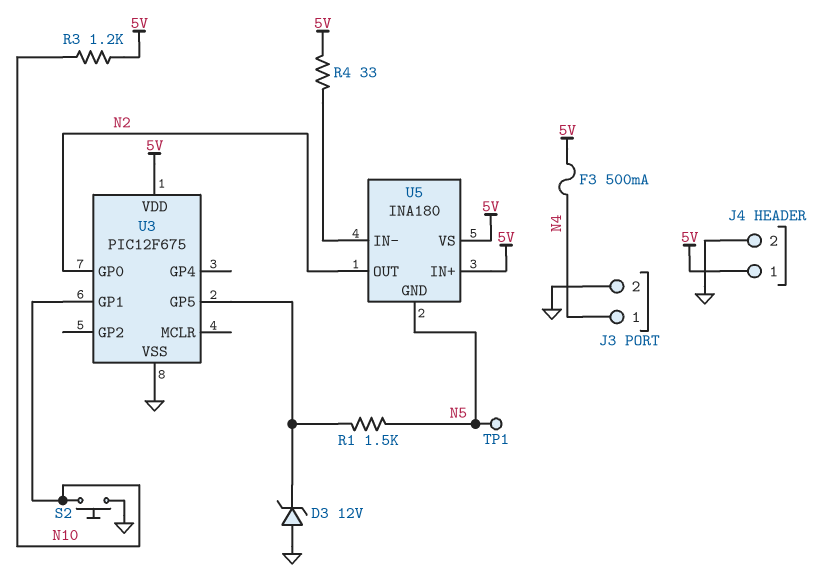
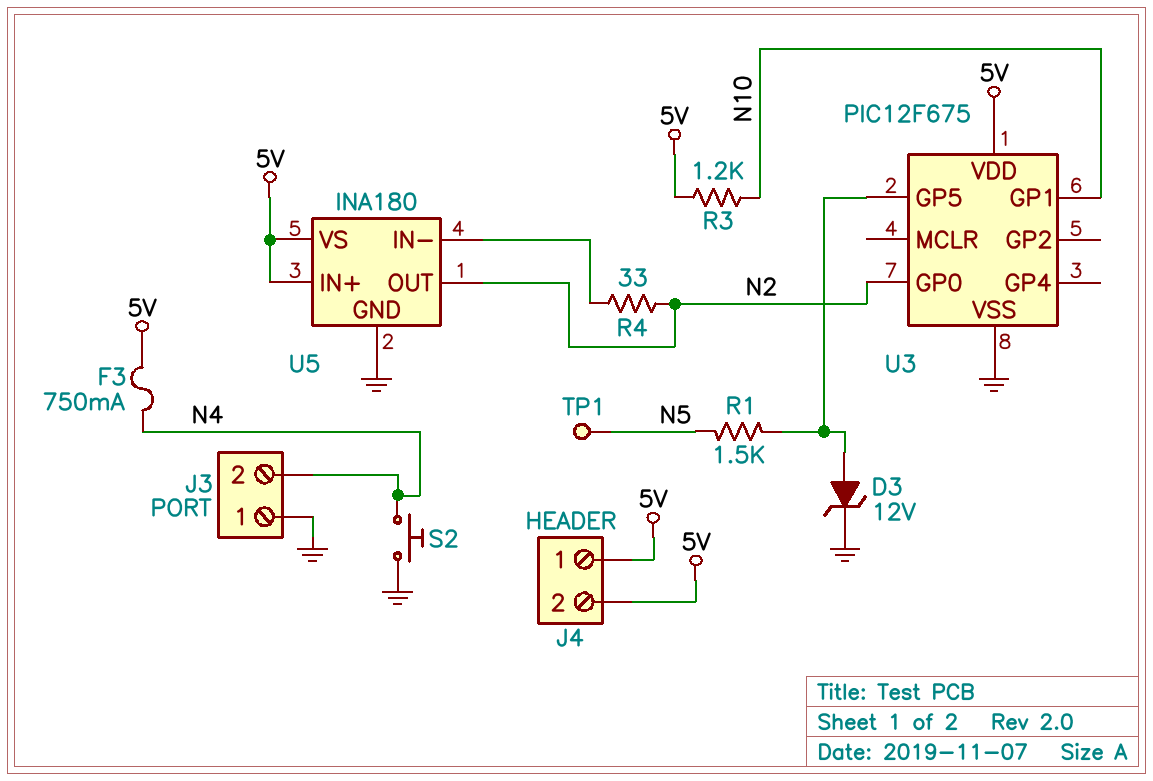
D3: zener 12V (A GND, K U3/GP5) -> zener 12V (A U3/GP5, K GND)
F3: 500mA (5V, N4) -> 750mA (5V, N4)
J3 pin 1: N4 -> GND
J3 pin 2: GND -> N4
J4 pin 2: GND -> 5V
R4: 33 (5V, U5/IN-) -> 33 (N2, U5/IN-)
S2: button (GND, N10) -> button (GND, N4)
U5 pin GND: N5 -> GND

